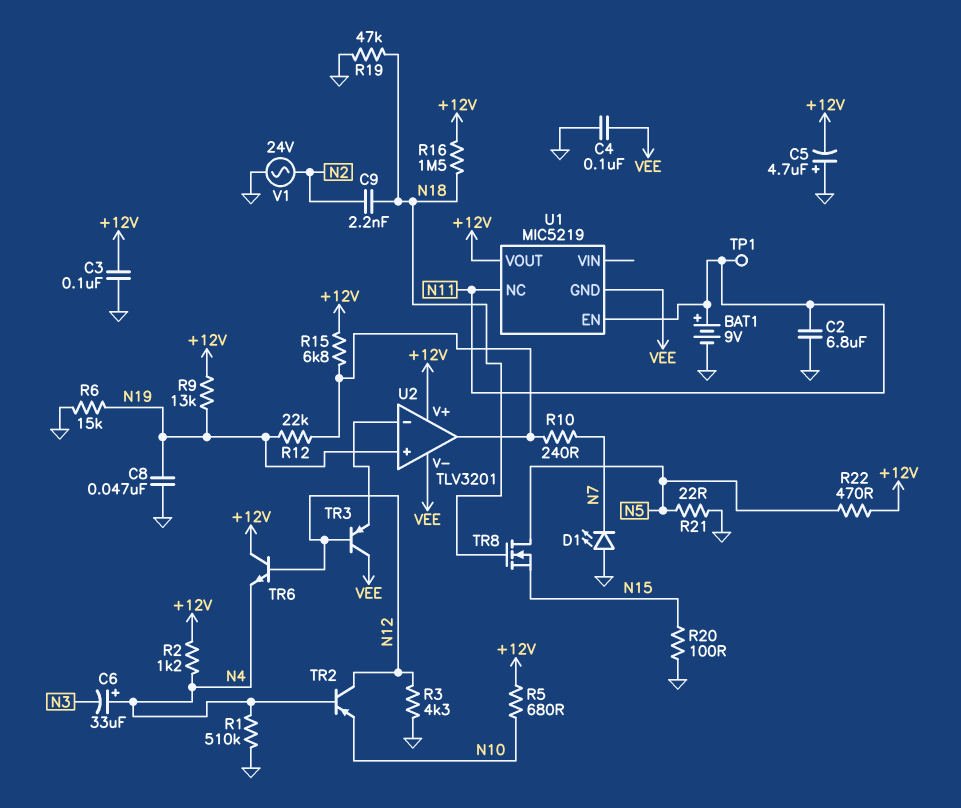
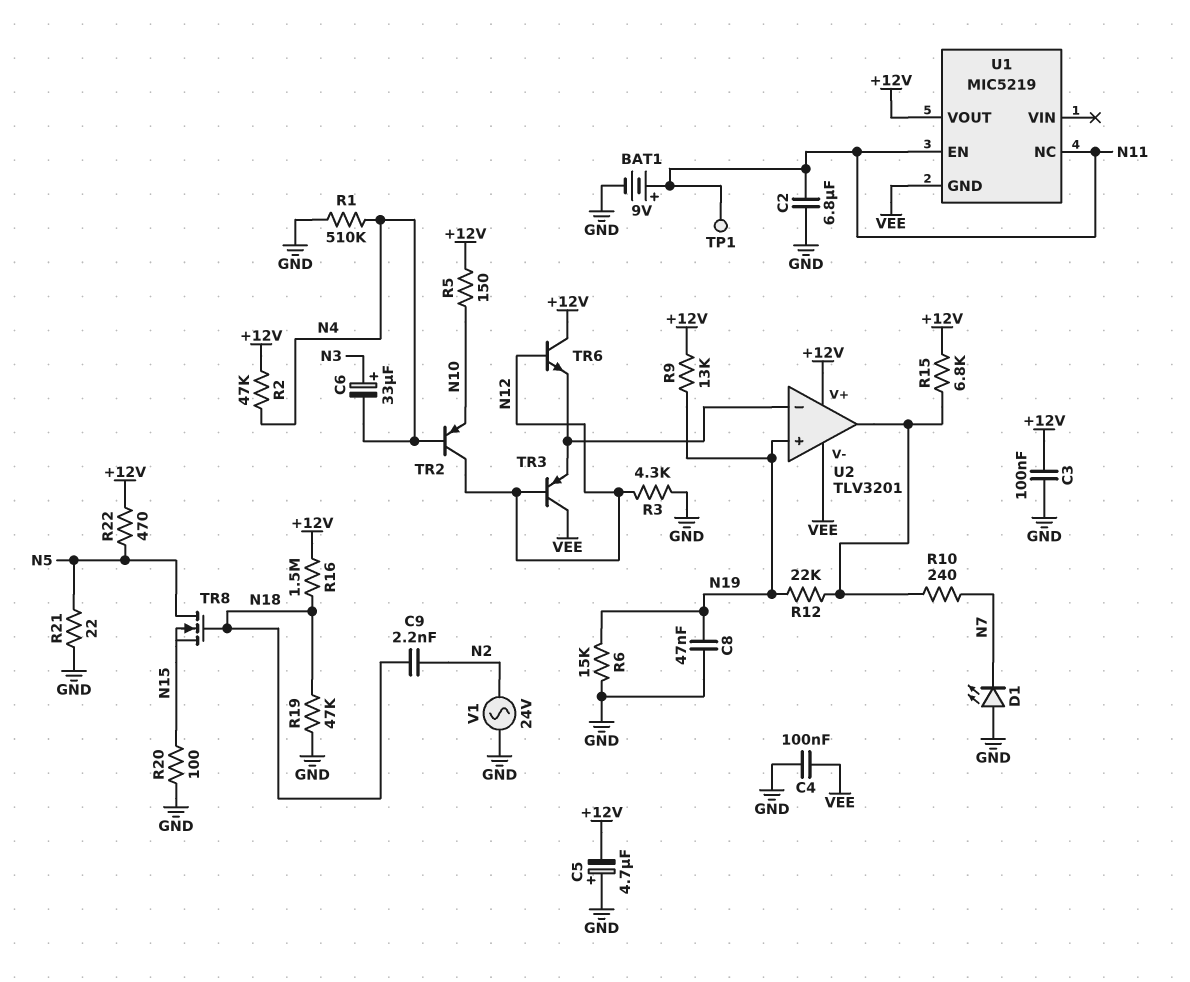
C6: 33uF (plus N4, minus N3) -> 33uF (plus N3, minus N4)
R2: 1.2k (+12V, N4) -> 47k (+12V, N4)
R5: 680 (+12V, N10) -> 150 (+12V, N10)
TR6: NPN (B N12, C +12V, E N4) -> NPN (B N12, C +12V, E U2/in-)

